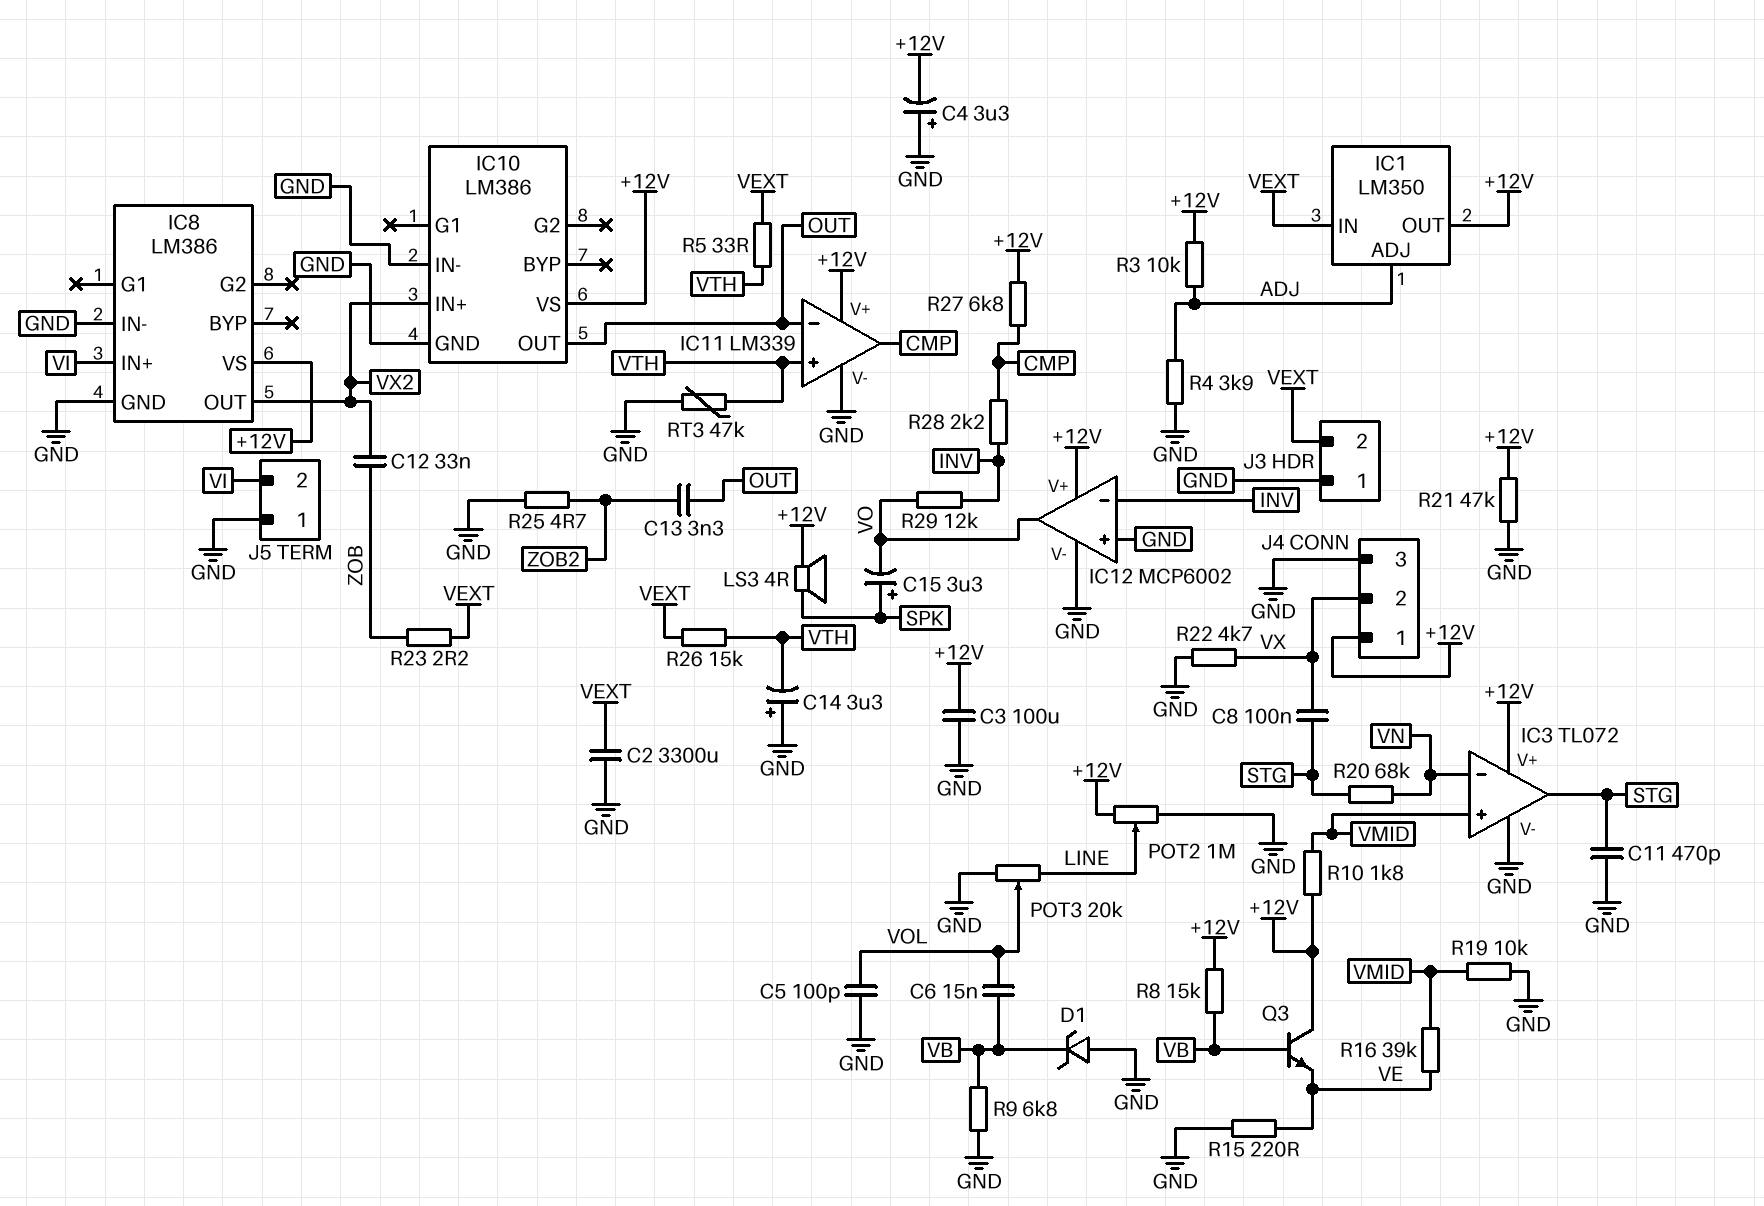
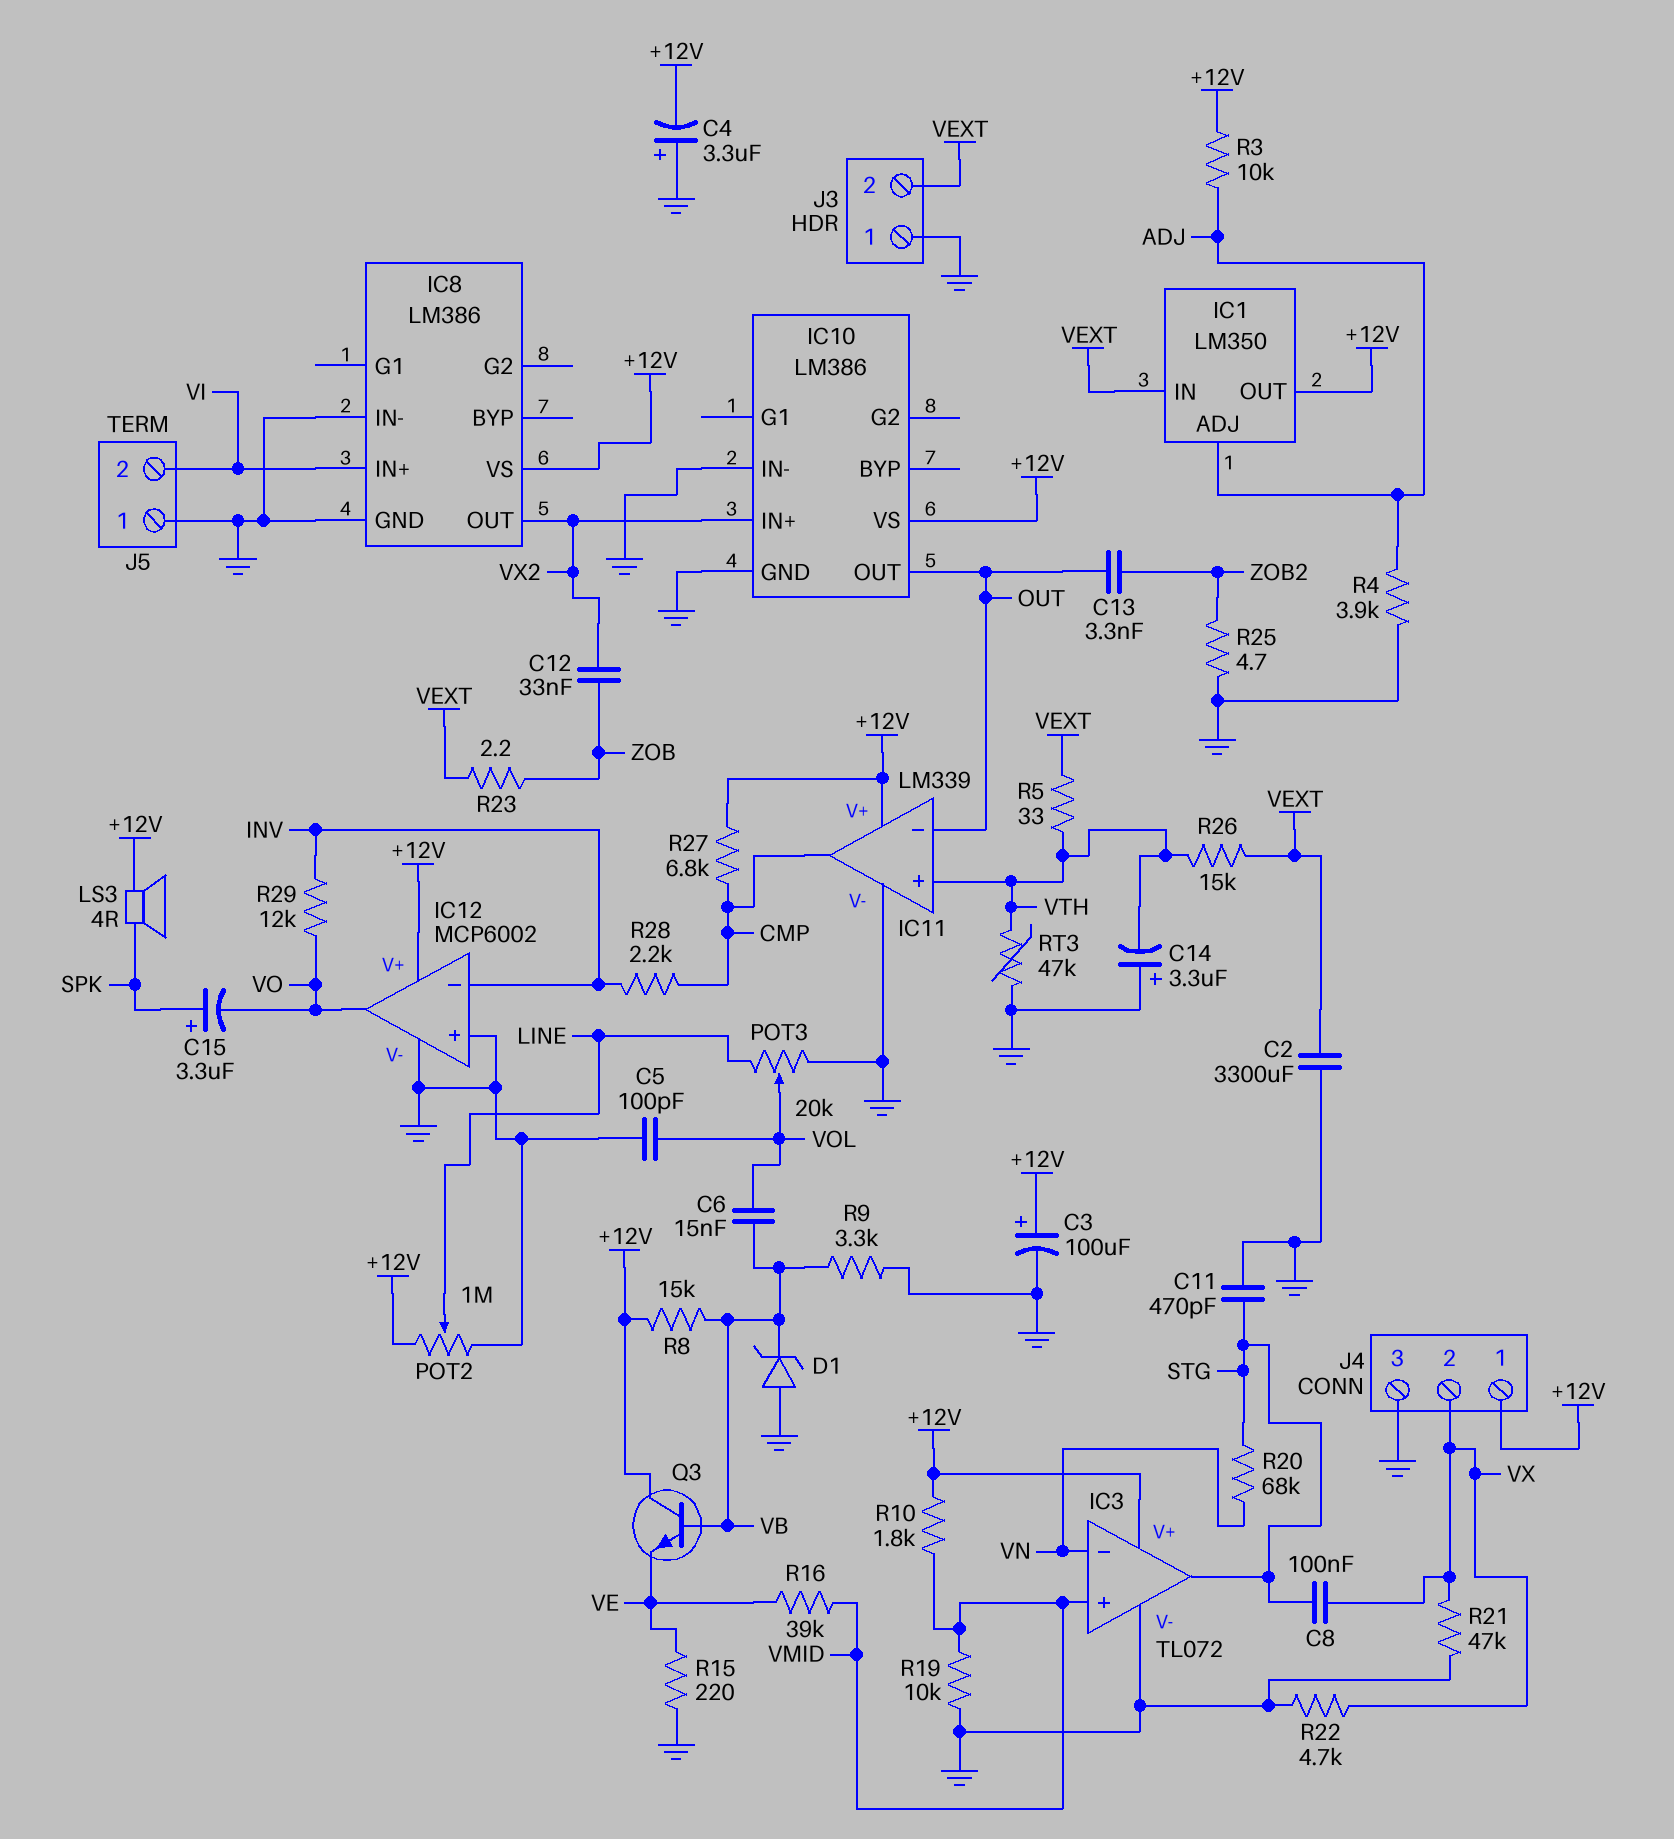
C3: 100uF (+12V, GND) -> 100uF (plus +12V, minus GND)
R9: 6.8k (GND, VB) -> 3.3k (GND, VB)
R21: 47k (+12V, GND) -> 47k (GND, VX)

